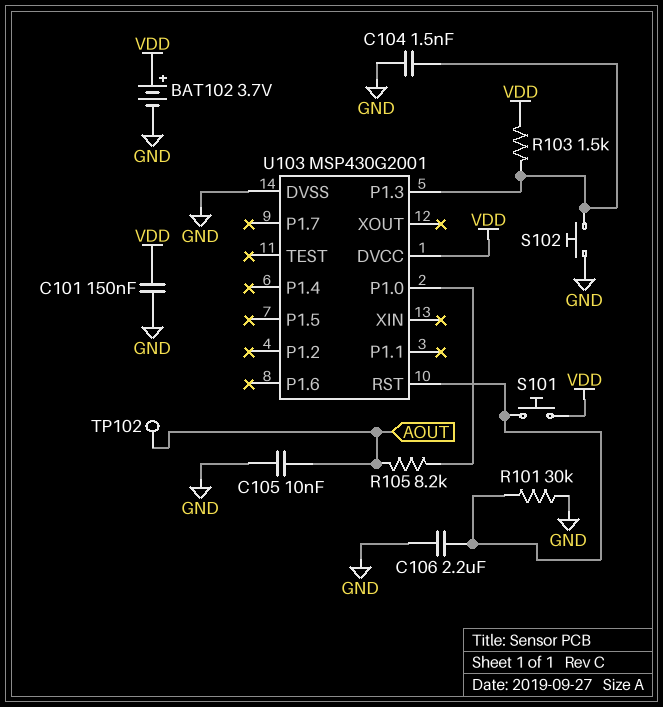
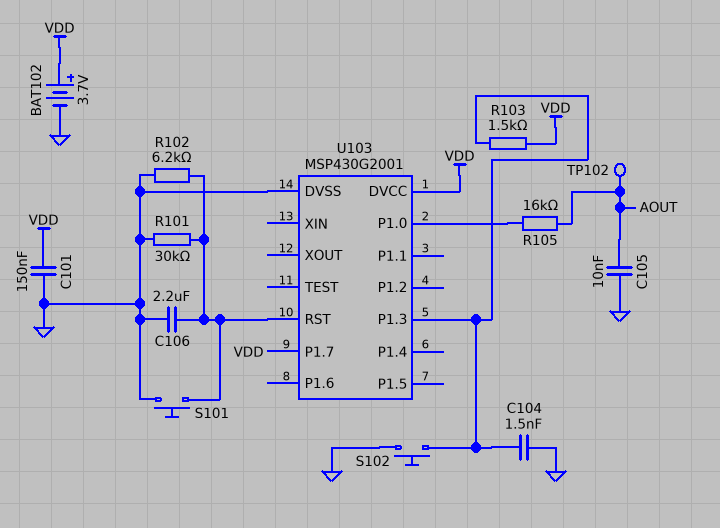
R102: none -> 6.2k (GND, U103/RST)
R105: 8.2k (AOUT, U103/P1.0) -> 16k (AOUT, U103/P1.0)
S101: button (U103/RST, VDD) -> button (GND, U103/RST)
U103 pin P1.7: none -> VDD

